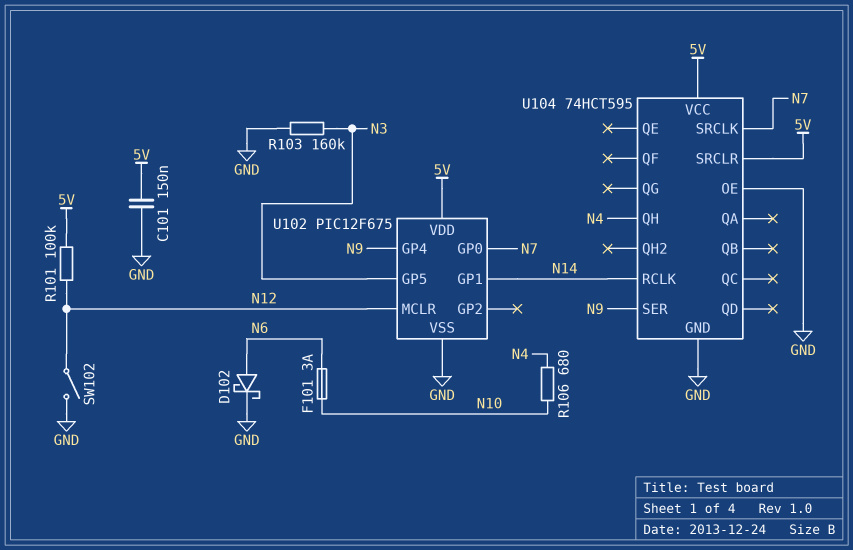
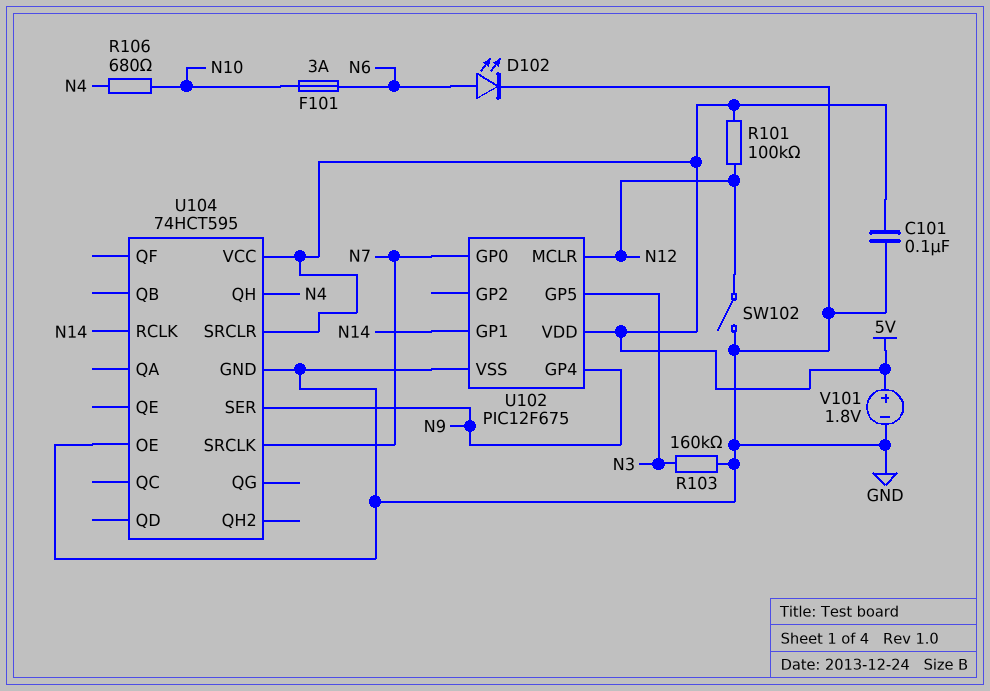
C101: 150nF (5V, GND) -> 100nF (5V, GND)
D102: schottky (A N6, K GND) -> LED (A N6, K GND)
V101: none -> 1.8V (plus 5V, minus GND)

